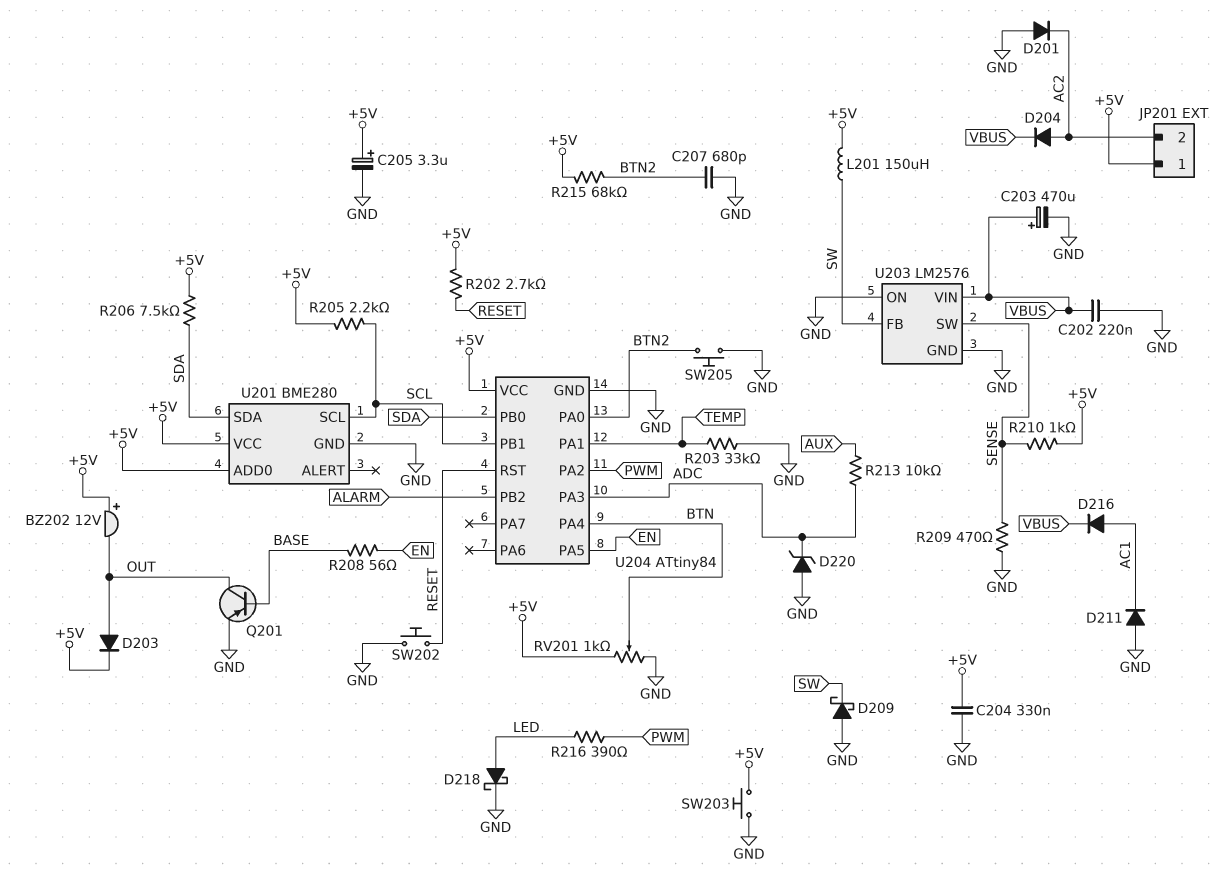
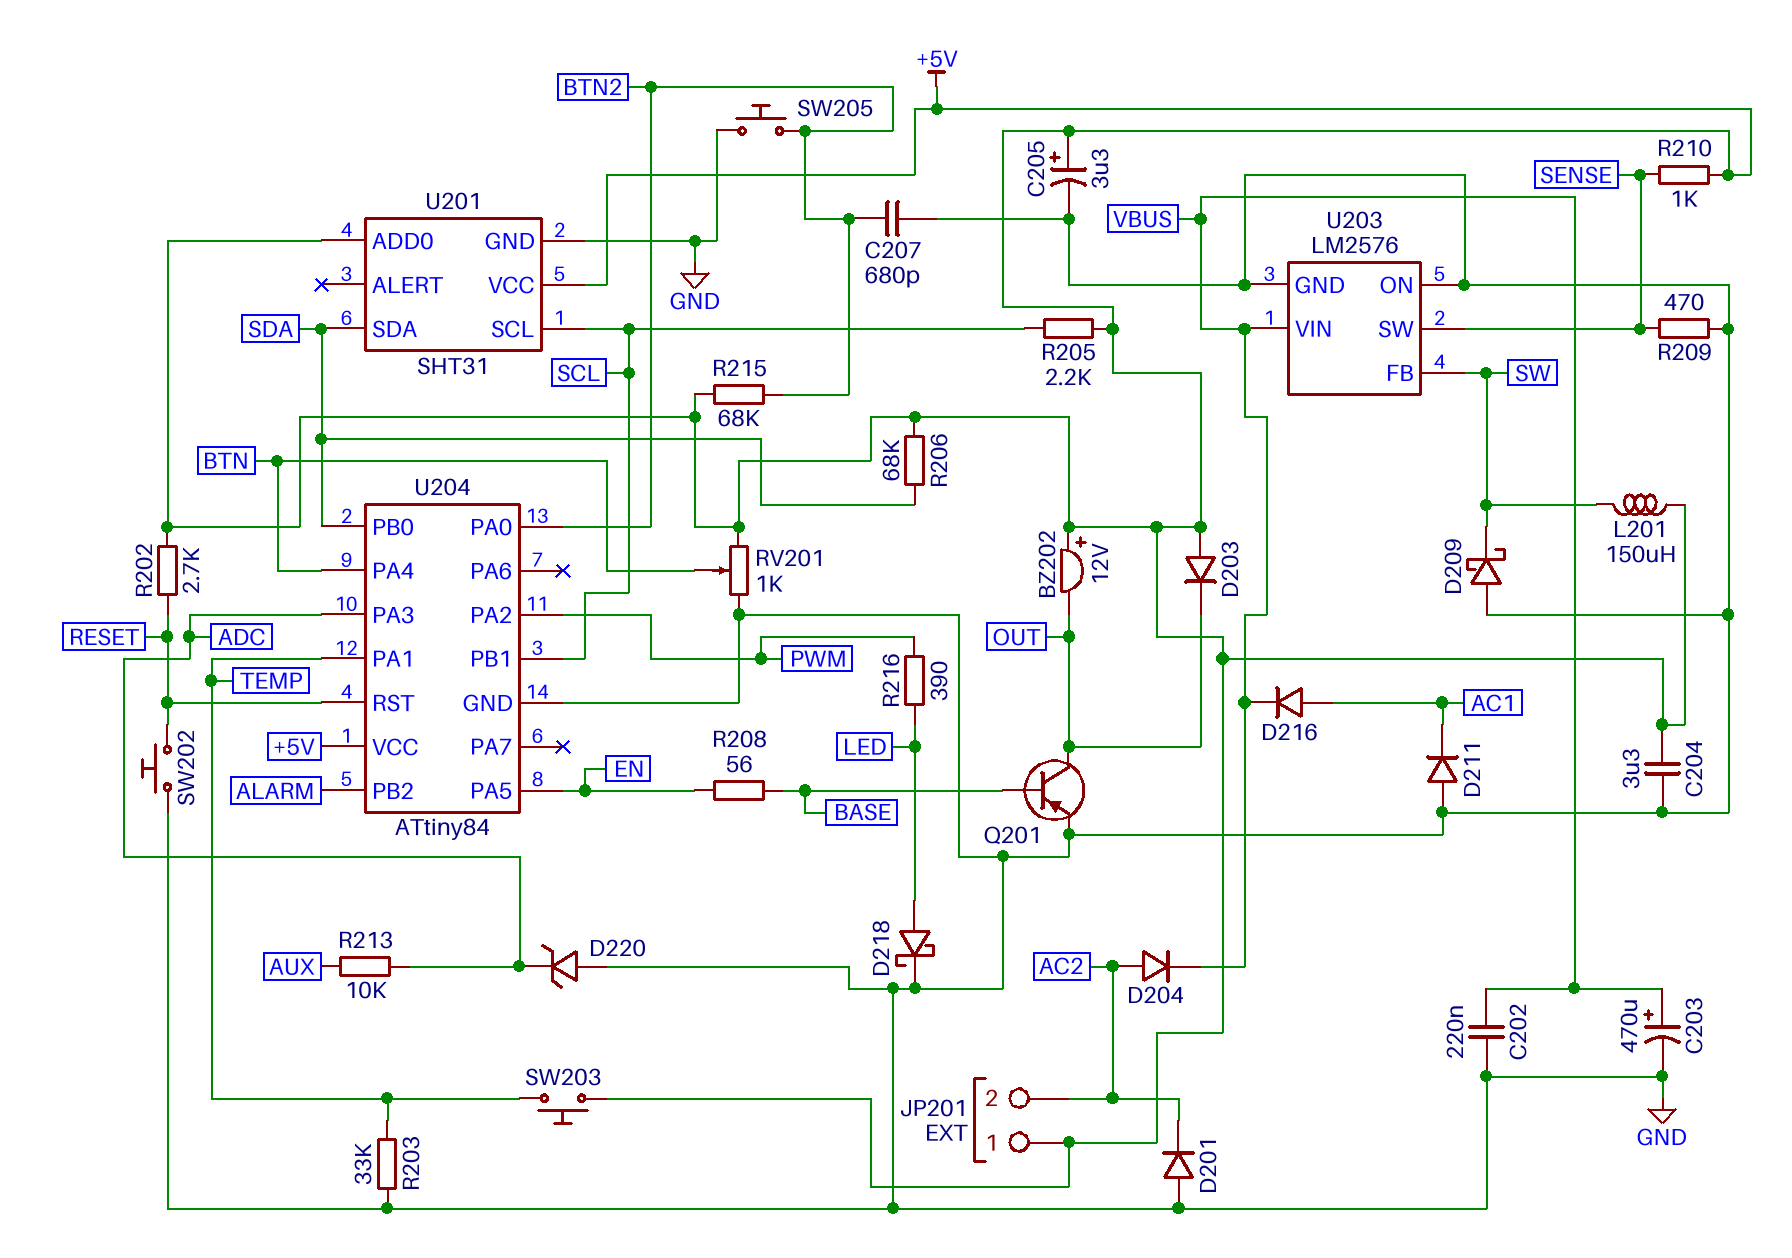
C204: 330nF (+5V, GND) -> 3.3uF (+5V, GND)
D203: diode (A OUT, K +5V) -> diode (A +5V, K OUT)
R206: 7.5k (+5V, SDA) -> 68k (+5V, SDA)
SW203: button (+5V, GND) -> button (+5V, TEMP)
U201: BME280 -> SHT31

